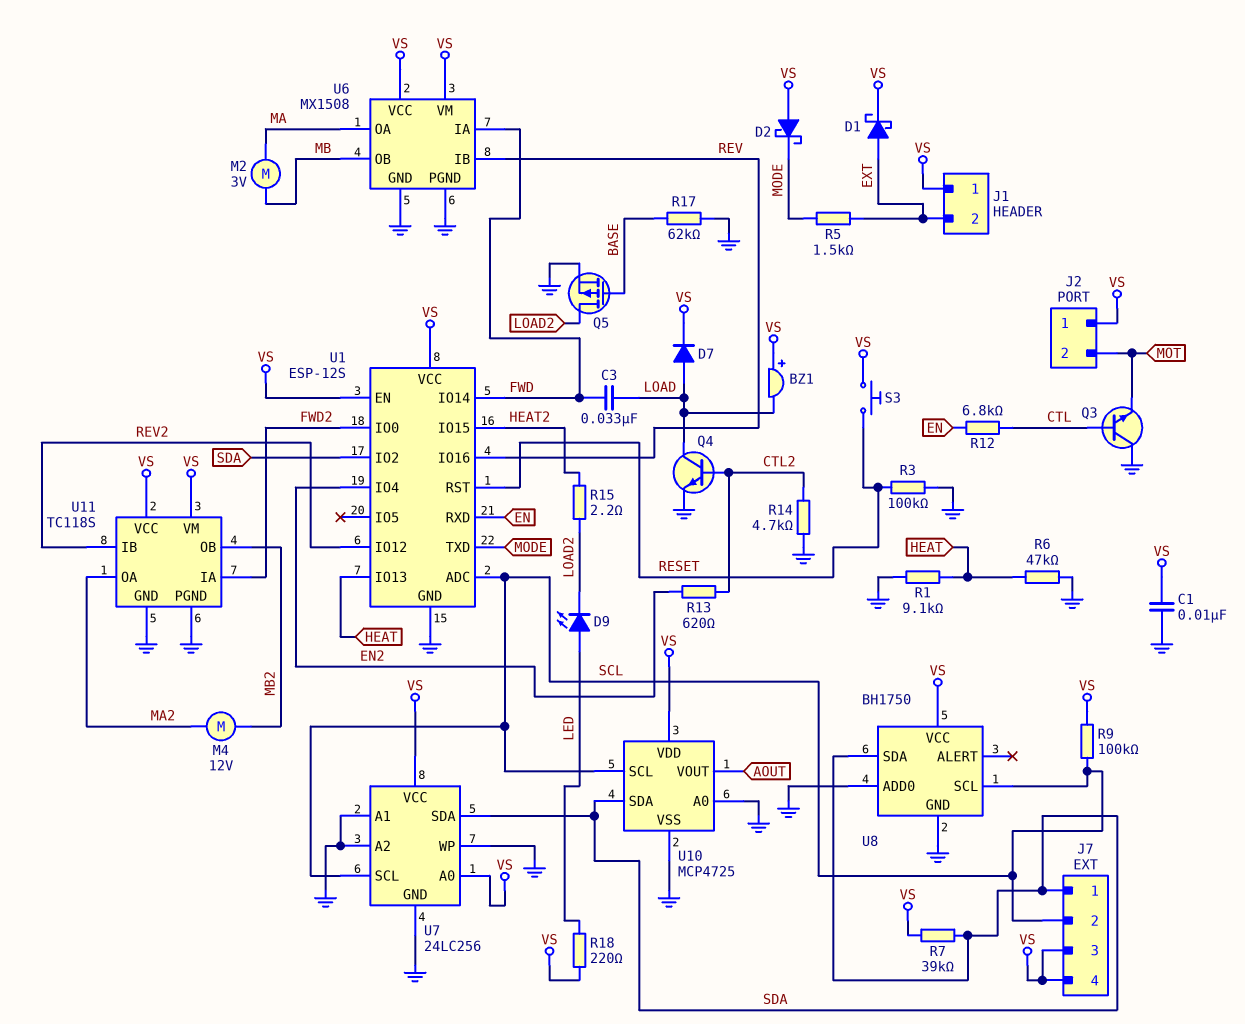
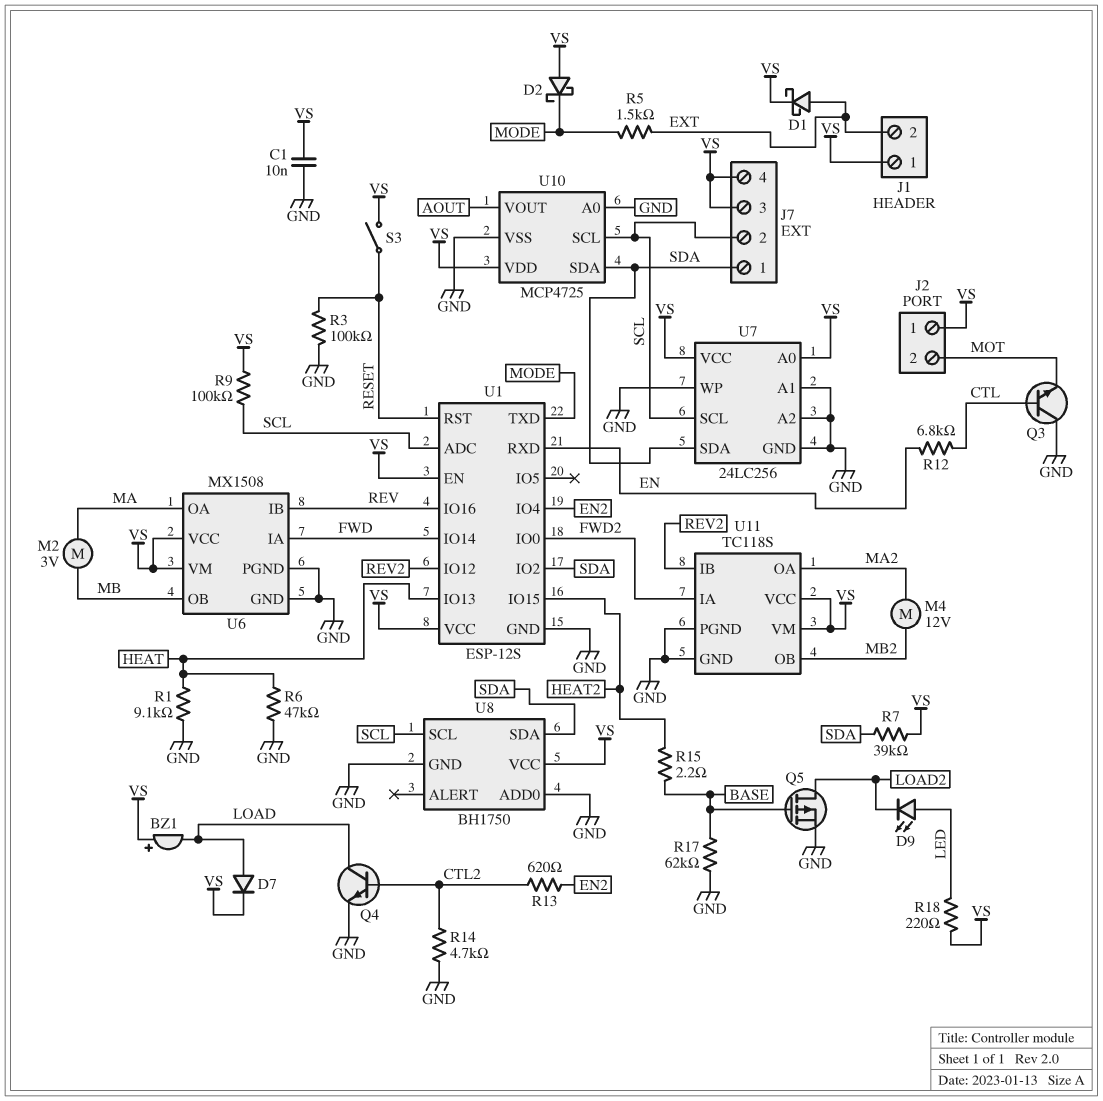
C3: 33nF (FWD, LOAD) -> none
R15: 2.2 (HEAT2, LOAD2) -> 2.2 (BASE, HEAT2)
S3: button (RESET, VS) -> switch (RESET, VS)

